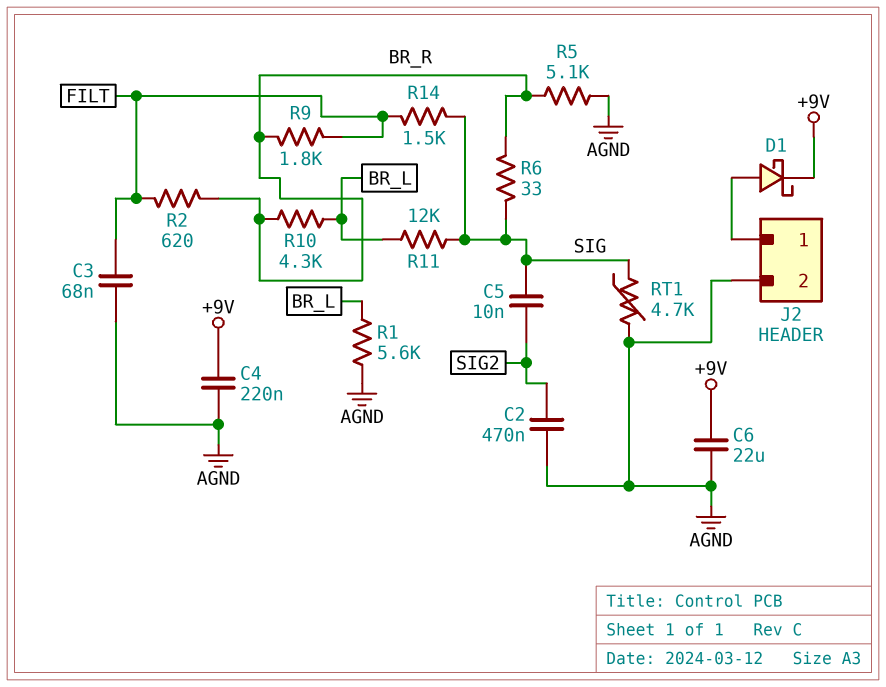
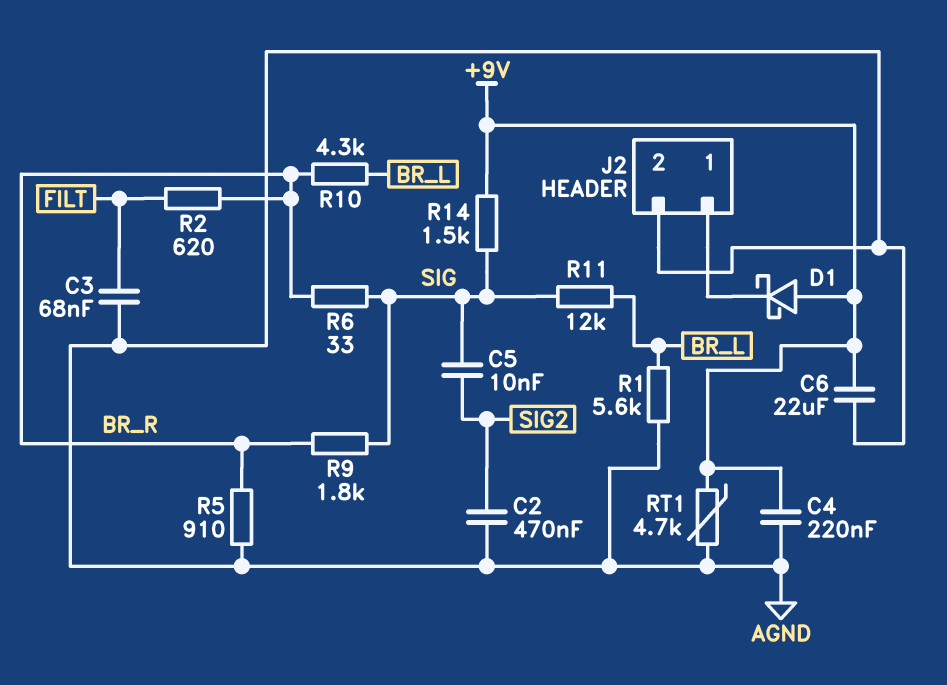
D1: schottky (A J2/1, K +9V) -> schottky (A +9V, K J2/1)
R5: 5.1k (AGND, BR_R) -> 910 (AGND, BR_R)
R9: 1.8k (BR_R, FILT) -> 1.8k (BR_R, SIG)
R14: 1.5k (FILT, SIG) -> 1.5k (+9V, SIG)
RT1: 4.7k (AGND, SIG) -> 4.7k (+9V, AGND)

